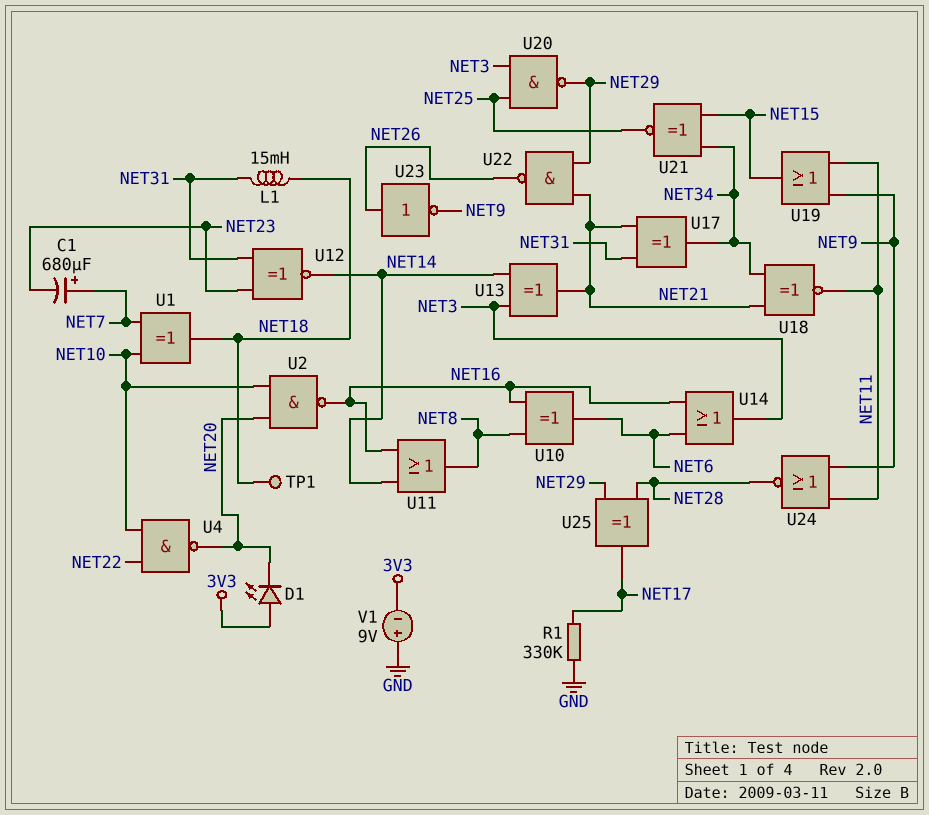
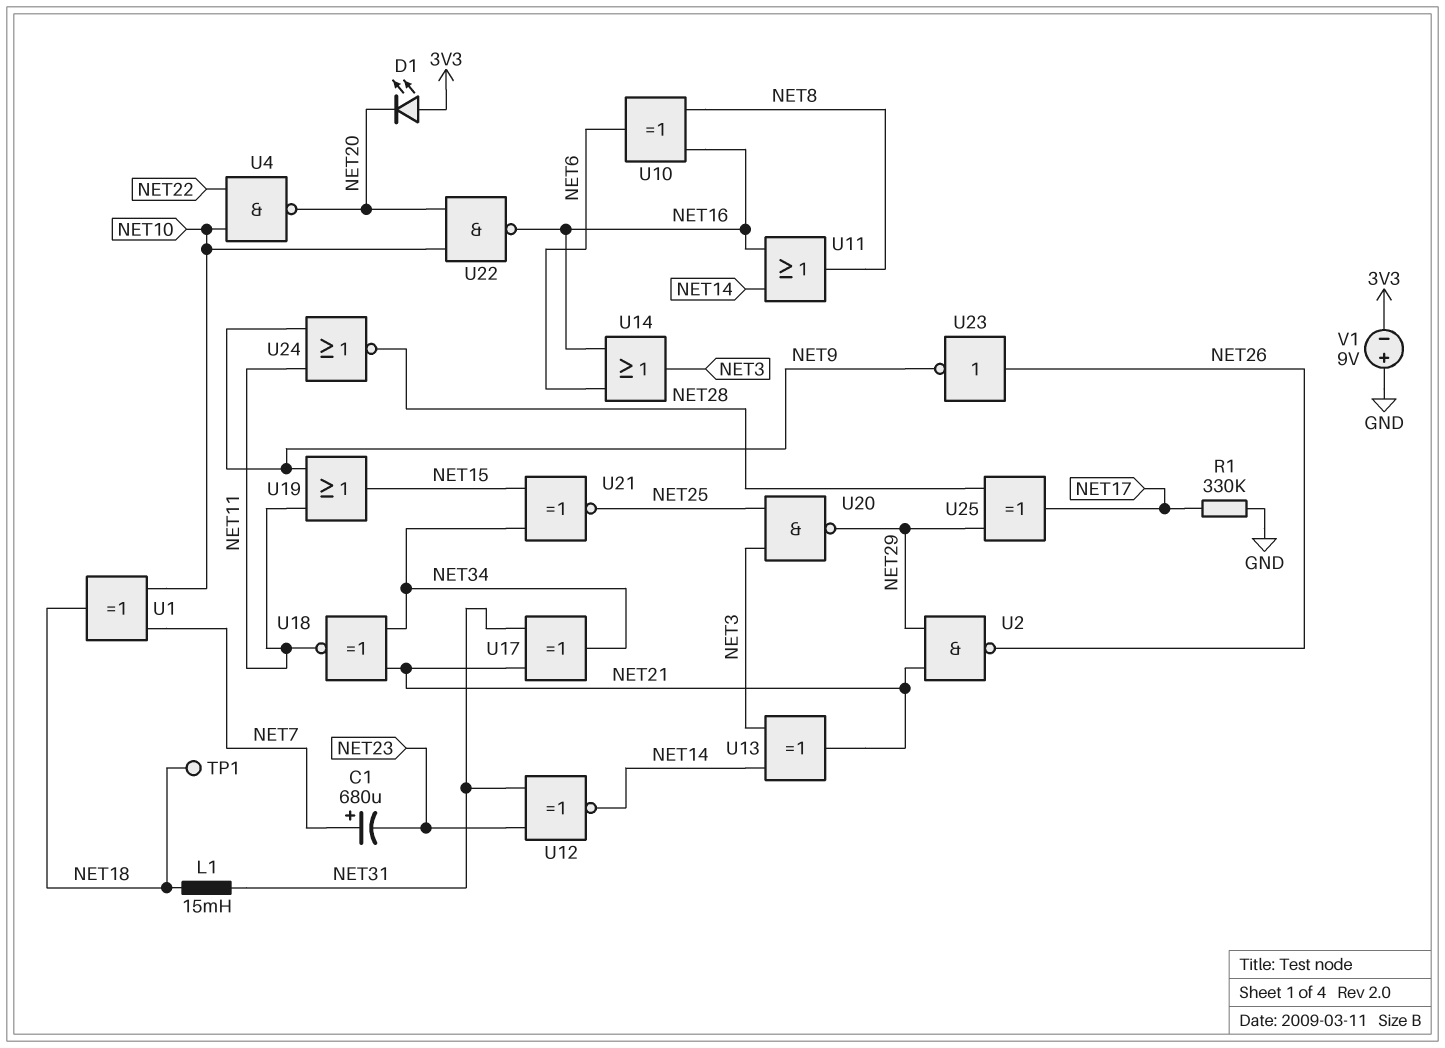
U2: NAND (in NET10, in NET20, out NET16) -> NAND (in NET21, in NET29, out NET26)
U22: NAND (in NET21, in NET29, out NET26) -> NAND (in NET10, in NET20, out NET16)

